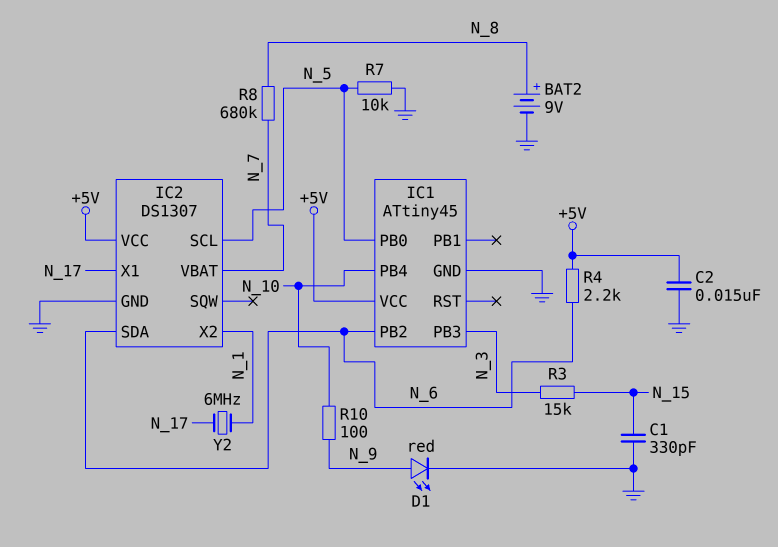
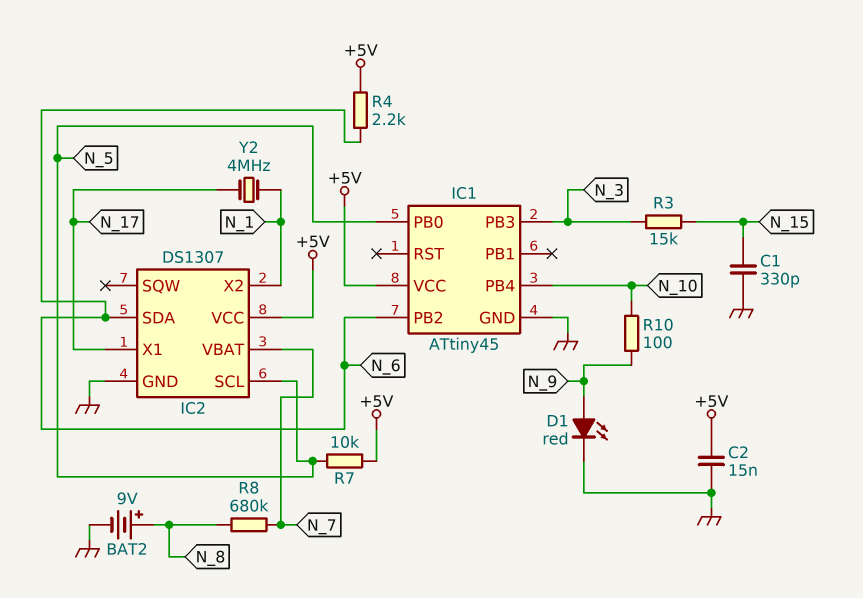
R7: 10k (GND, N_5) -> 10k (+5V, N_5)
Y2: 6MHz (N_1, N_17) -> 4MHz (N_1, N_17)

